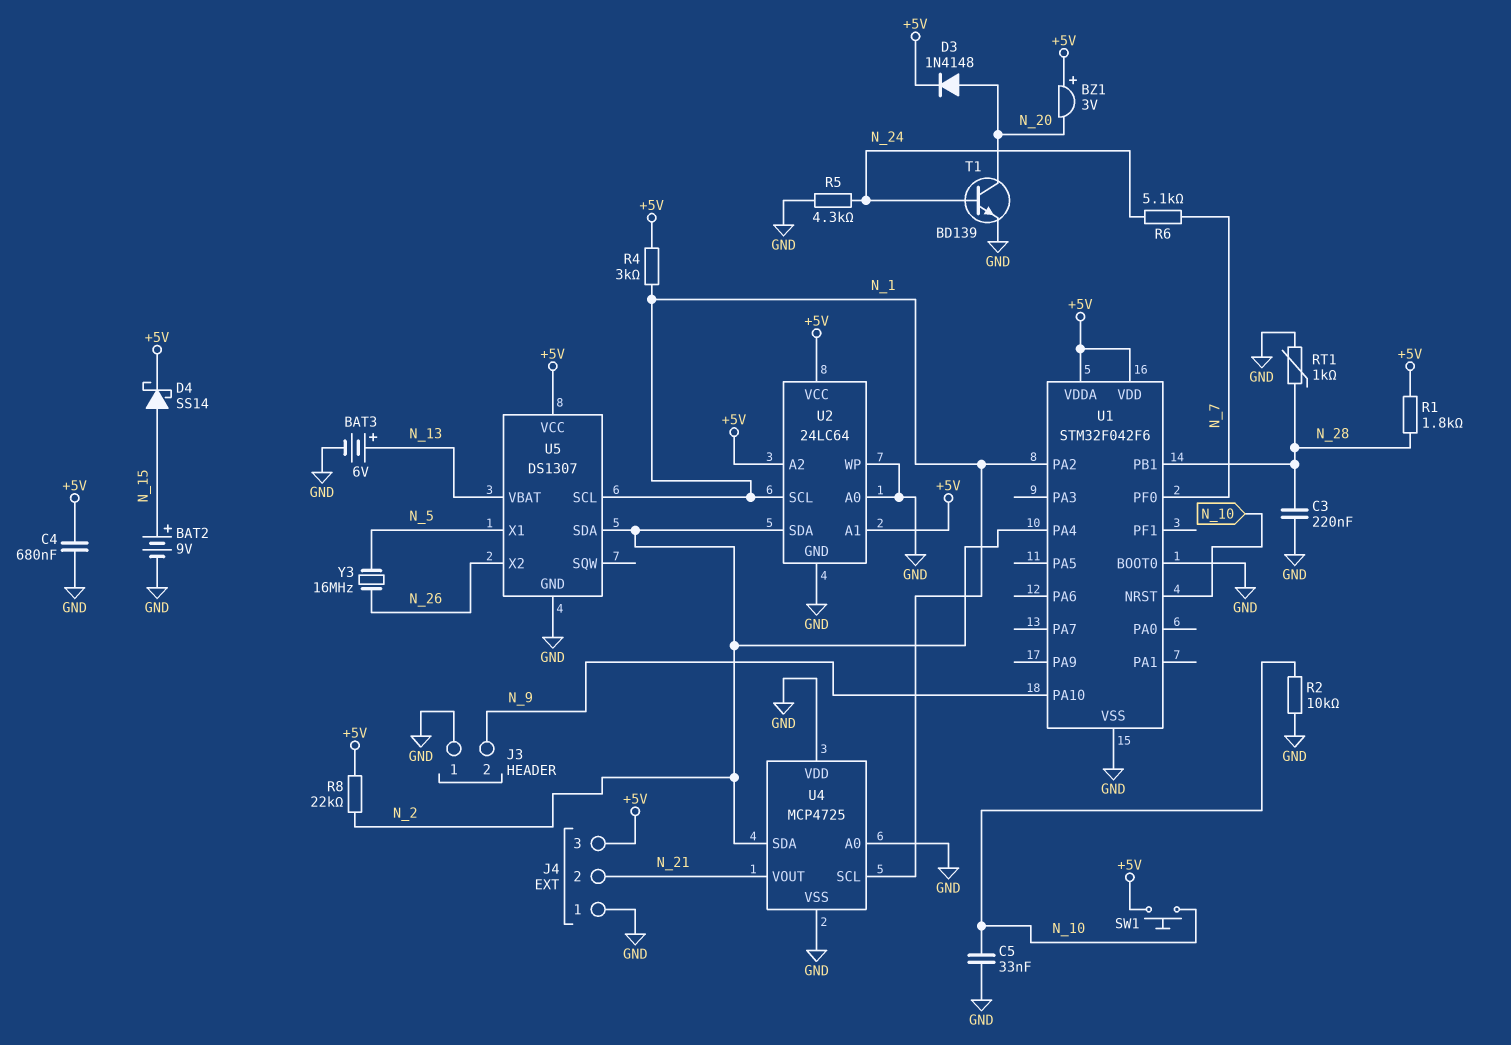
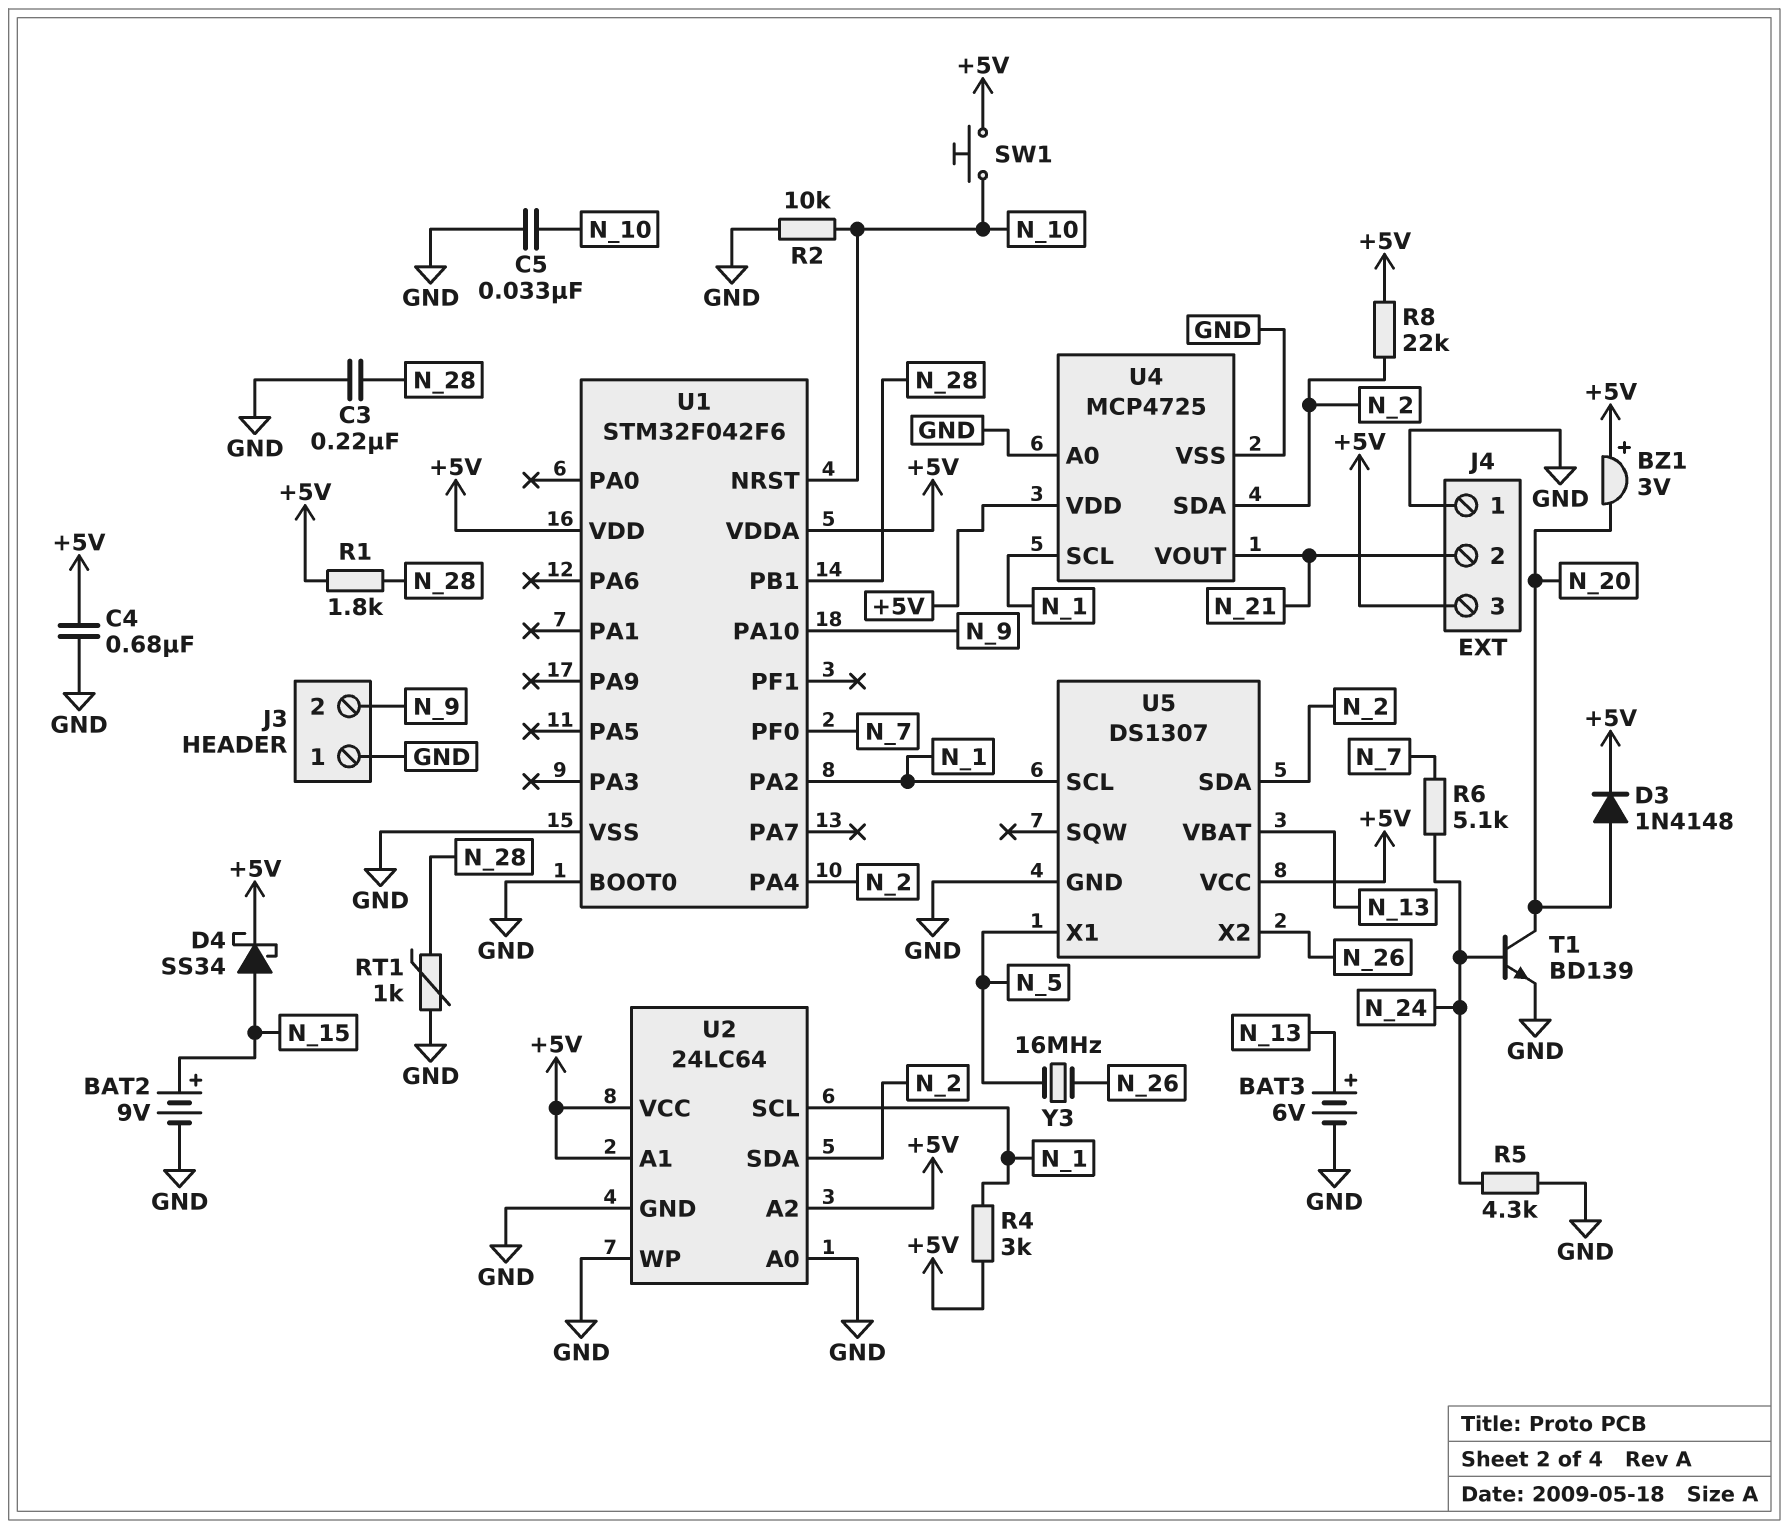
D4: schottky SS14 (A N_15, K +5V) -> schottky SS34 (A N_15, K +5V)
U4 pin VDD: GND -> +5V

